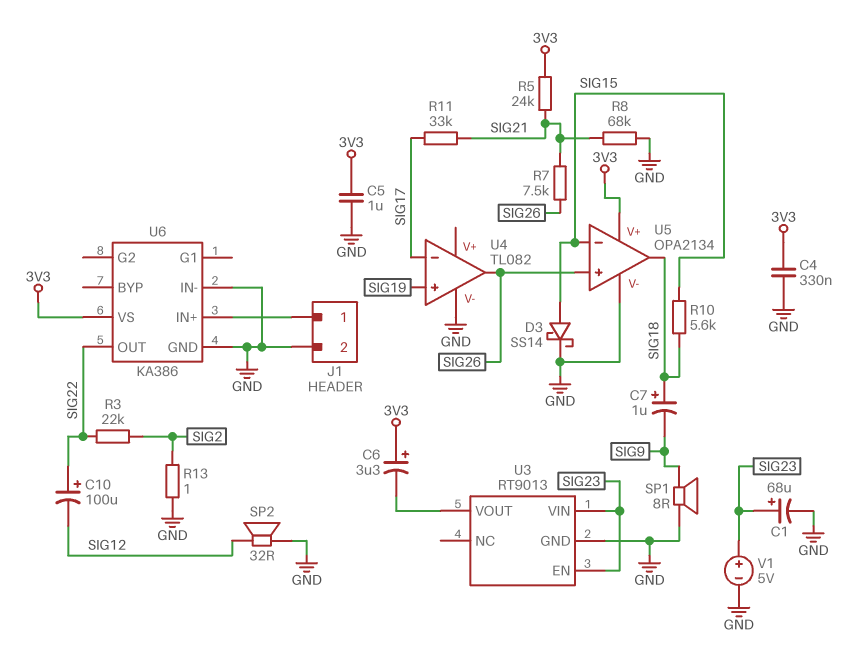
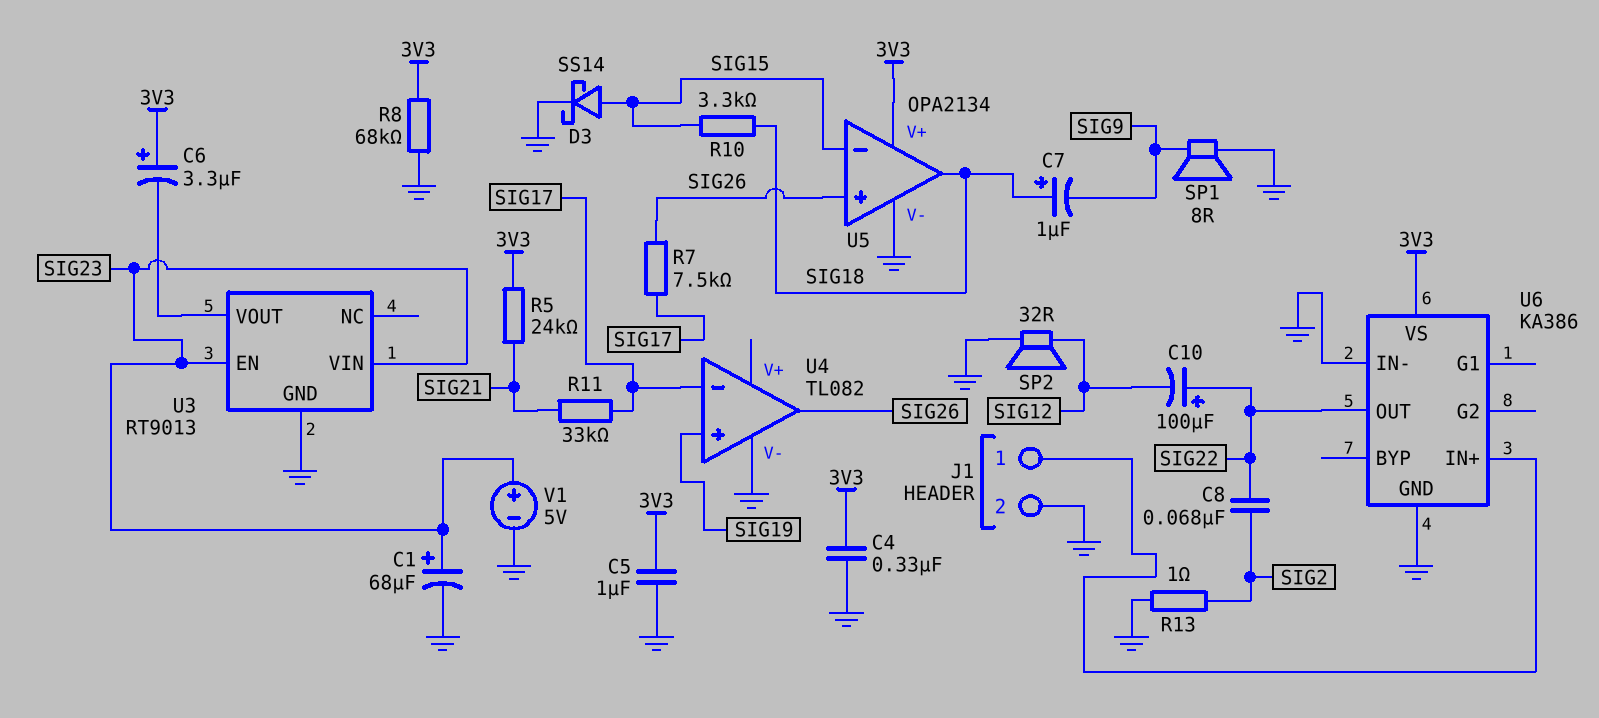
C8: none -> 68nF (SIG2, SIG22)
R3: 22k (SIG2, SIG22) -> none
R7: 7.5k (SIG21, SIG26) -> 7.5k (SIG17, SIG26)
R8: 68k (GND, SIG21) -> 68k (3V3, GND)
R10: 5.6k (SIG15, SIG18) -> 3.3k (SIG15, SIG18)

